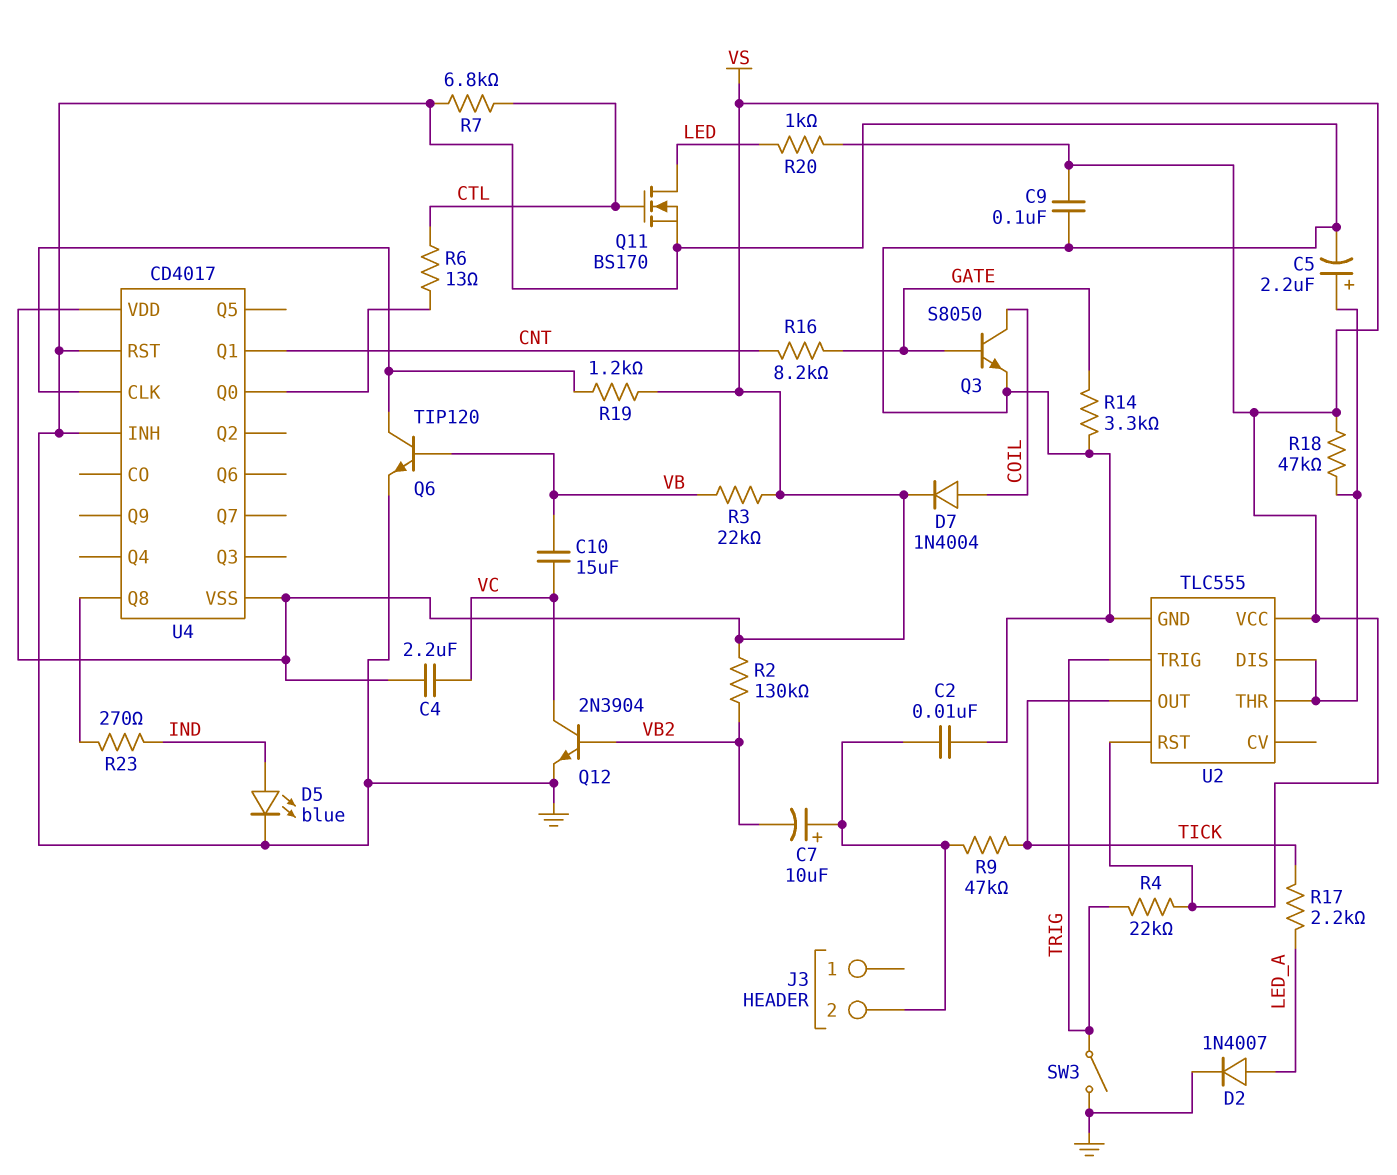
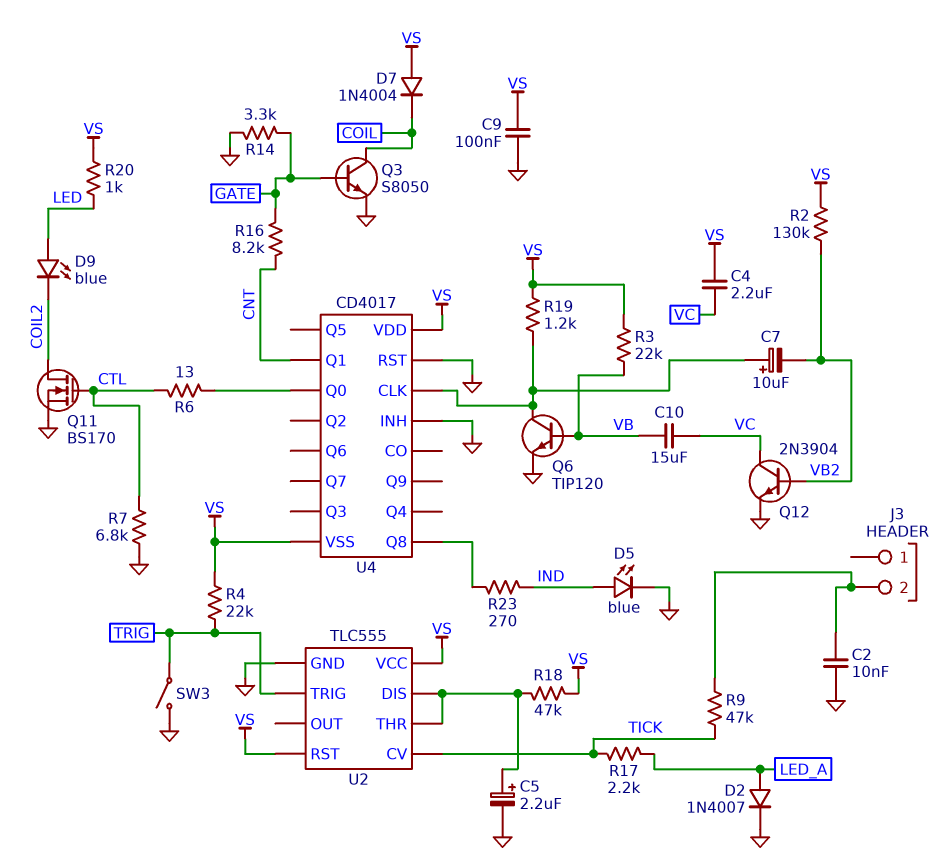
C7: 10uF (plus J3/2, minus VB2) -> 10uF (plus U4/CLK, minus VB2)
D7: diode 1N4004 (A COIL, K VS) -> diode 1N4004 (A VS, K COIL)
D9: none -> LED blue (A LED, K COIL2)
Q11: NMOS BS170 (G CTL, D LED, S GND) -> NMOS BS170 (G CTL, D COIL2, S GND)
U2 pin CV: none -> TICK
U2 pin OUT: TICK -> none

